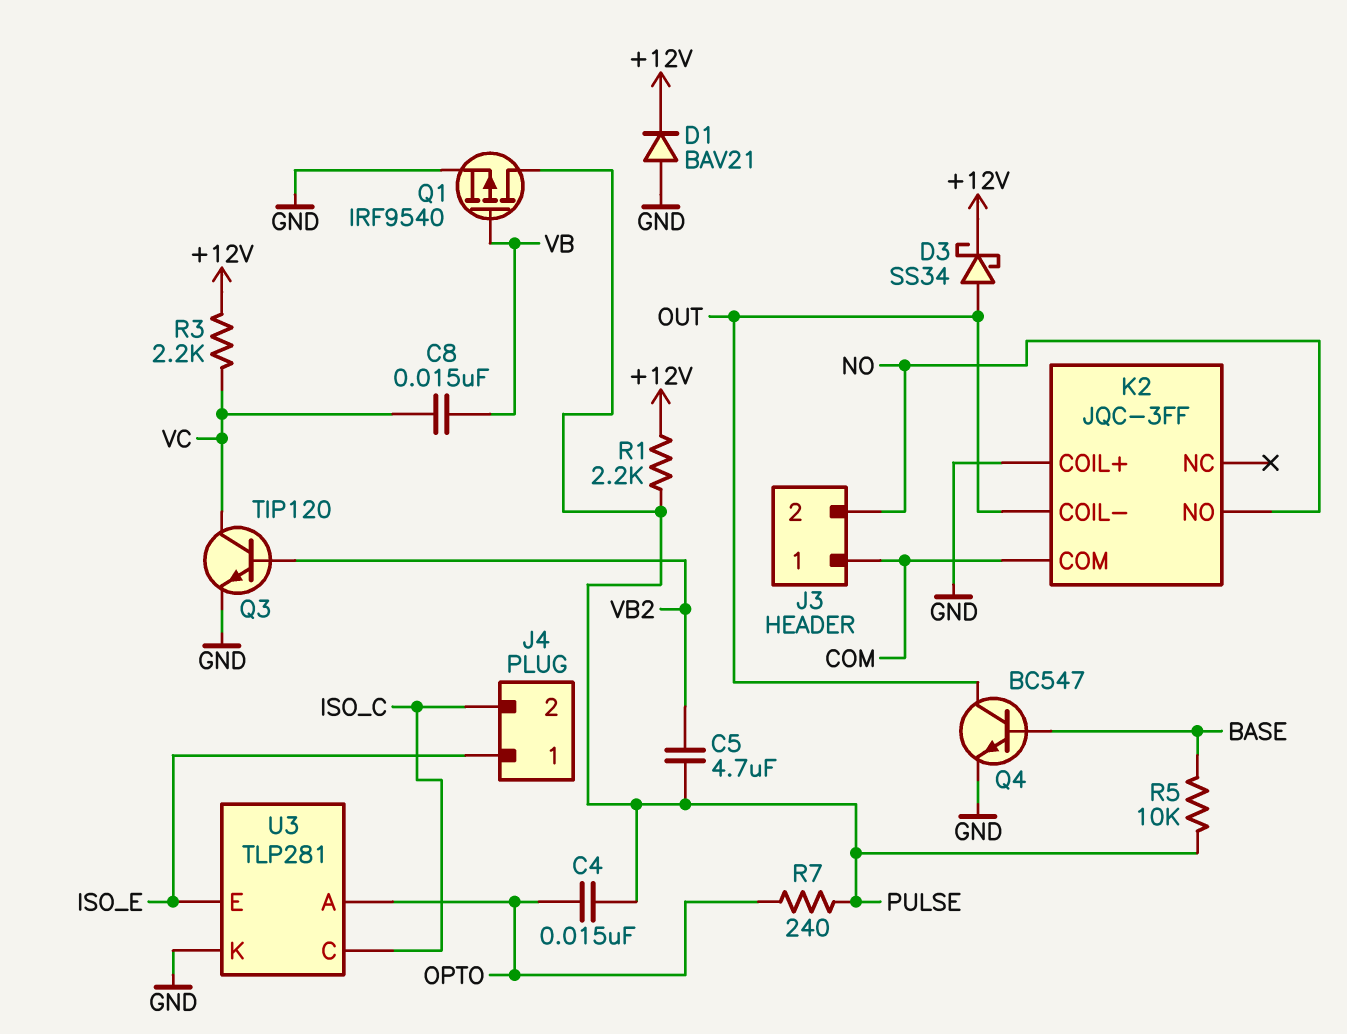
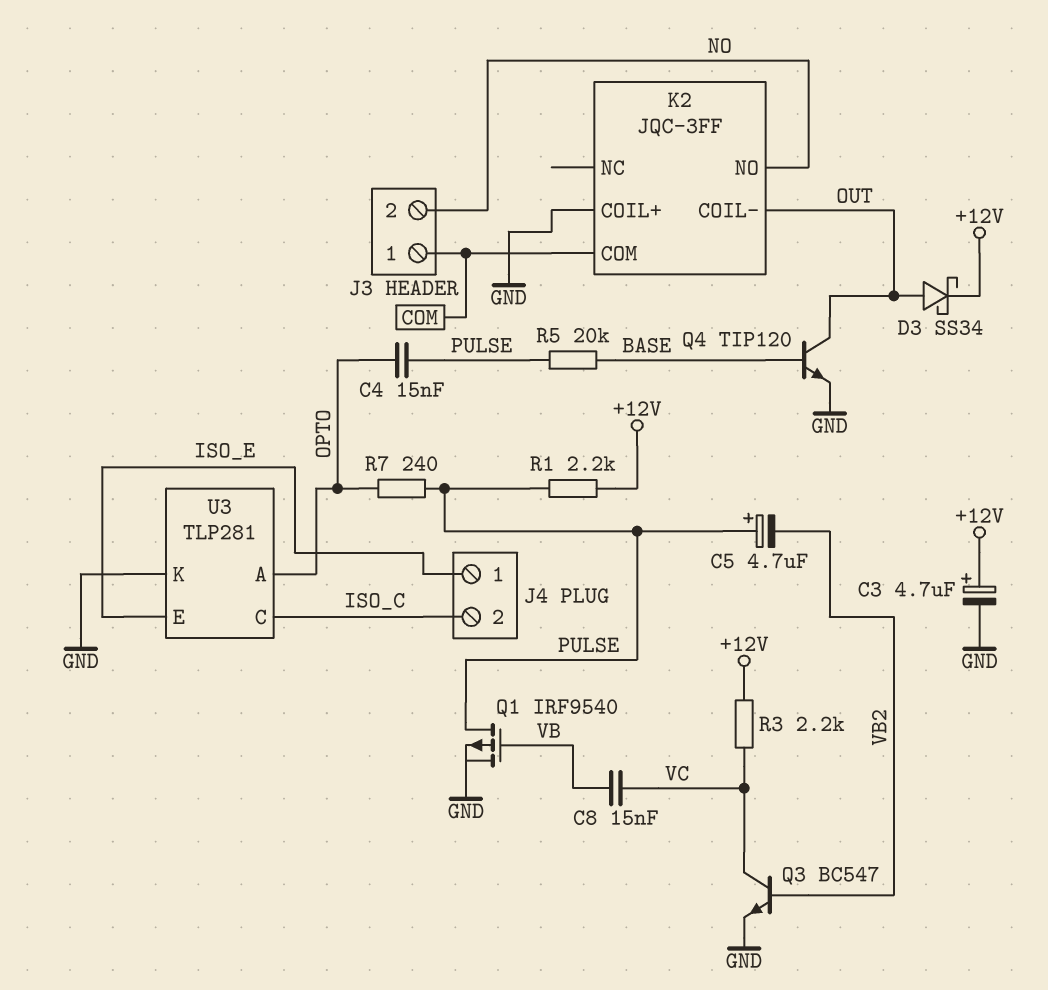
C3: none -> 4.7uF (plus +12V, minus GND)
C5: 4.7uF (PULSE, VB2) -> 4.7uF (plus PULSE, minus VB2)
D1: diode BAV21 (A GND, K +12V) -> none
Q3: NPN TIP120 (B VB2, C VC, E GND) -> NPN BC547 (B VB2, C VC, E GND)
Q4: NPN BC547 (B BASE, C OUT, E GND) -> NPN TIP120 (B BASE, C OUT, E GND)
R5: 10k (BASE, PULSE) -> 20k (BASE, PULSE)

